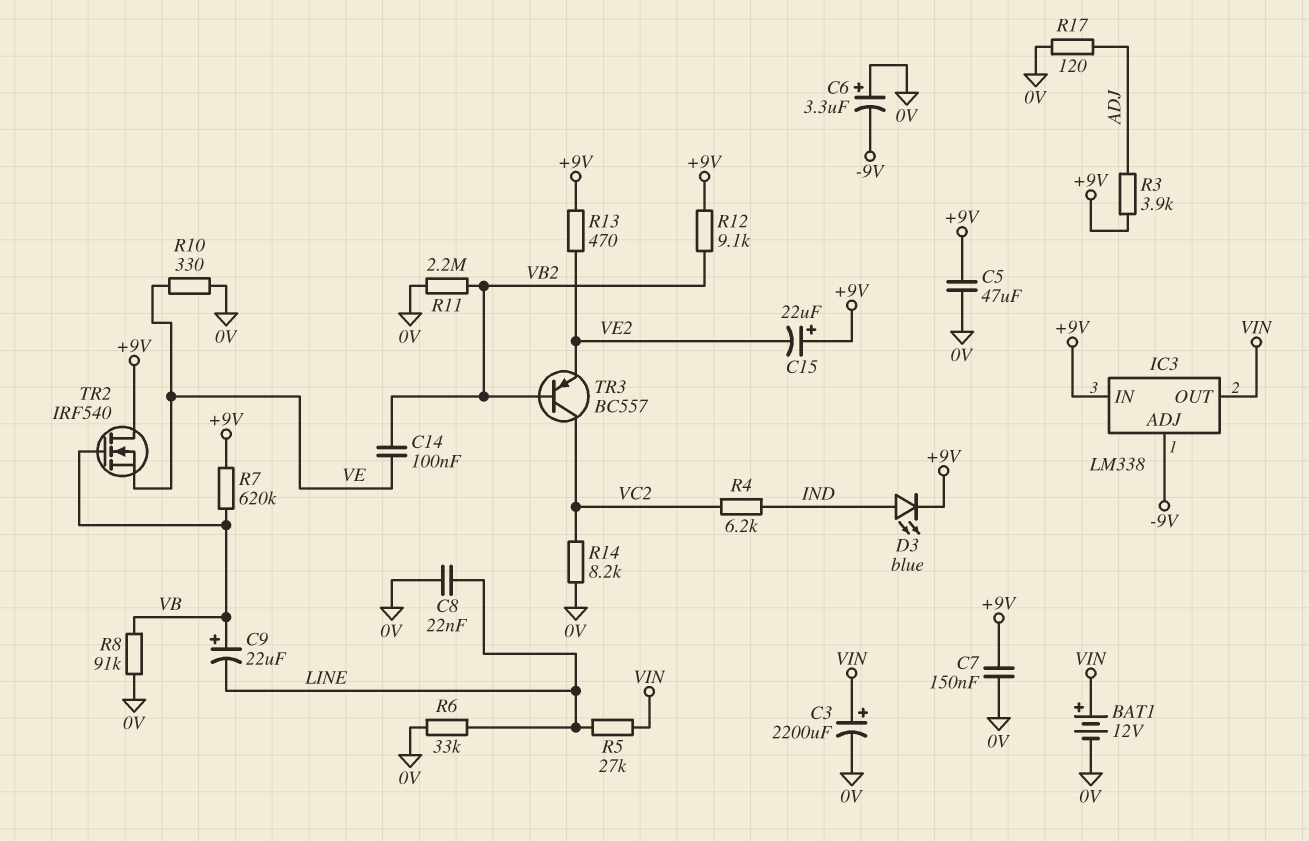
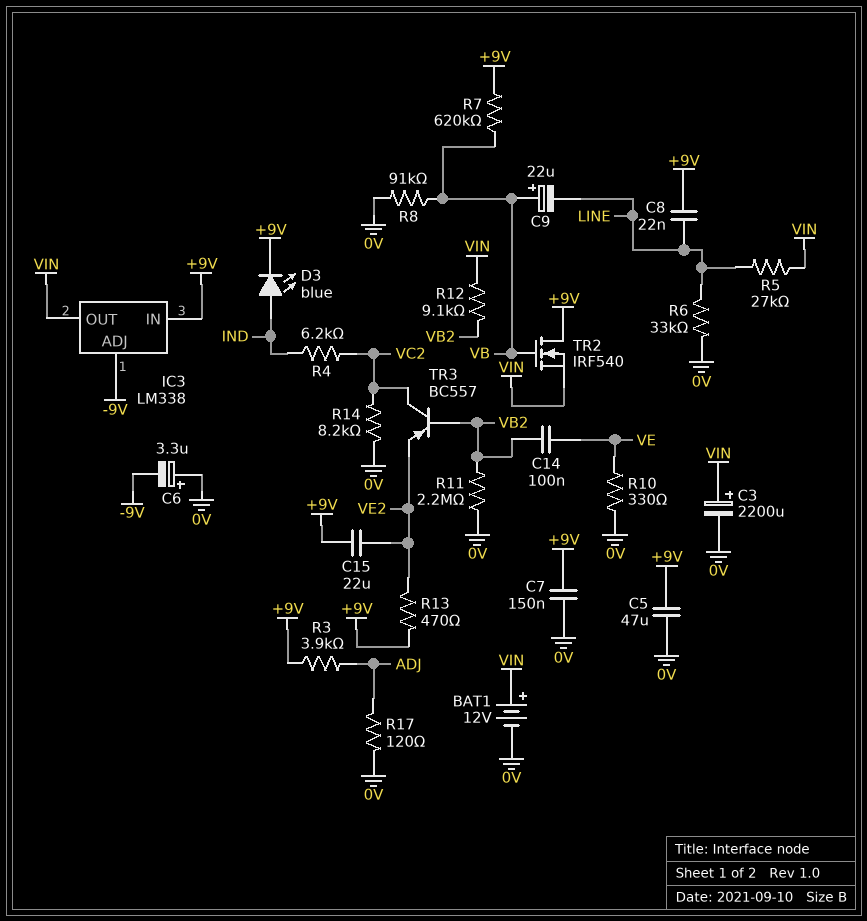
C8: 22nF (0V, LINE) -> 22nF (+9V, LINE)
C15: 22uF (plus +9V, minus VE2) -> 22uF (+9V, VE2)
R12: 9.1k (+9V, VB2) -> 9.1k (VB2, VIN)
TR2: NMOS IRF540 (G VB, D +9V, S VE) -> NMOS IRF540 (G VB, D +9V, S VIN)

